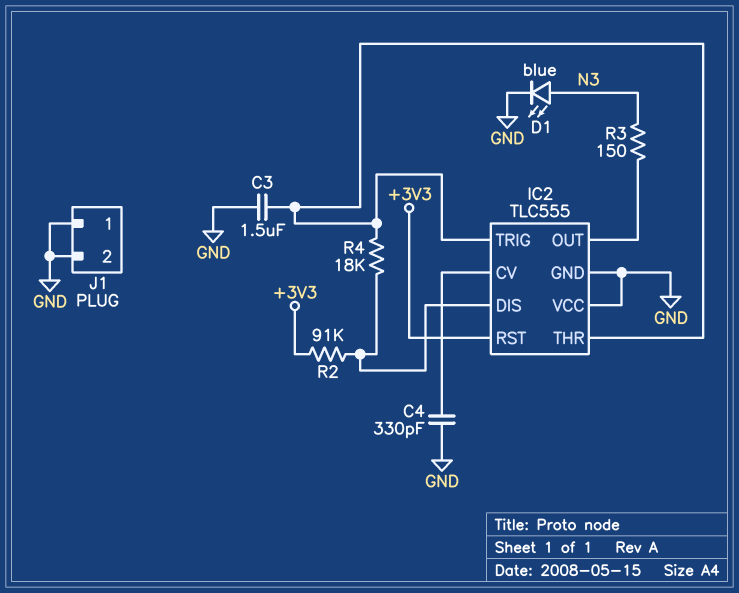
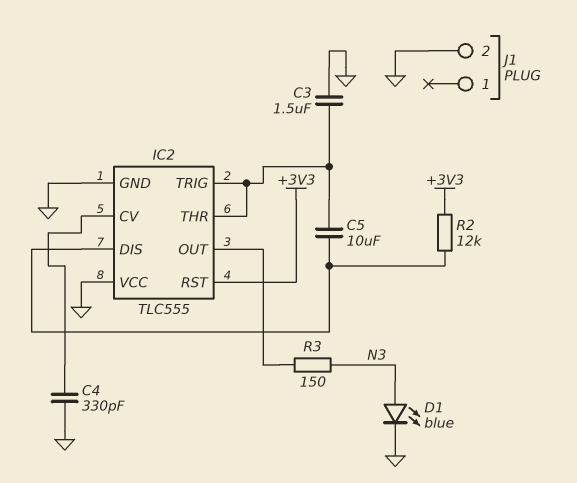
C5: none -> 10uF (IC2/DIS, IC2/THR)
J1 pin 1: GND -> none
R2: 91k (+3V3, IC2/DIS) -> 12k (+3V3, IC2/DIS)
R4: 18k (IC2/DIS, IC2/THR) -> none

